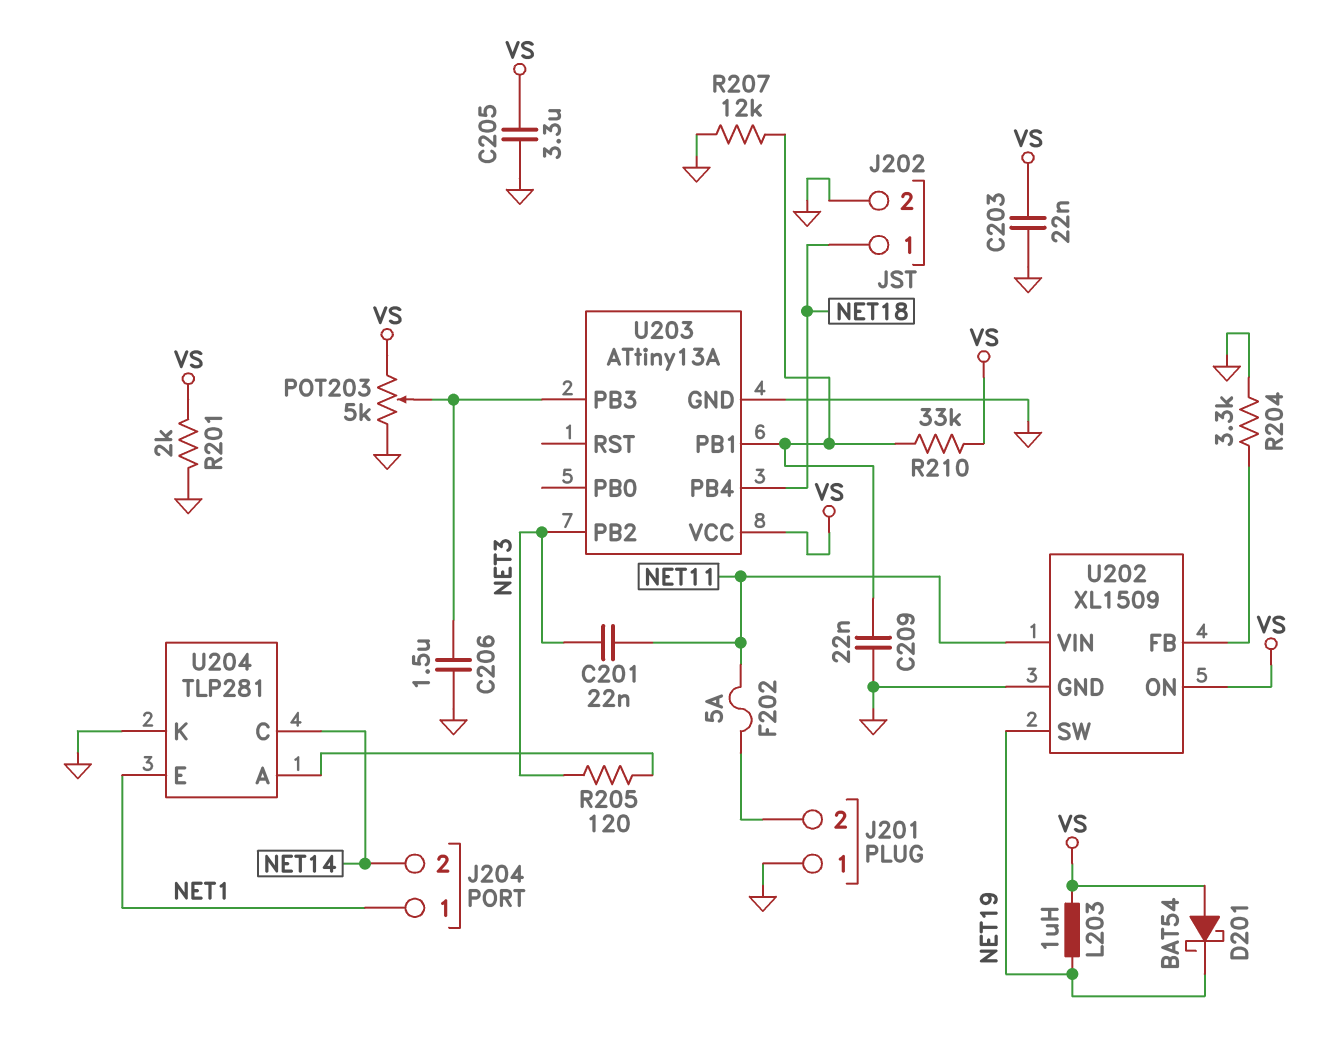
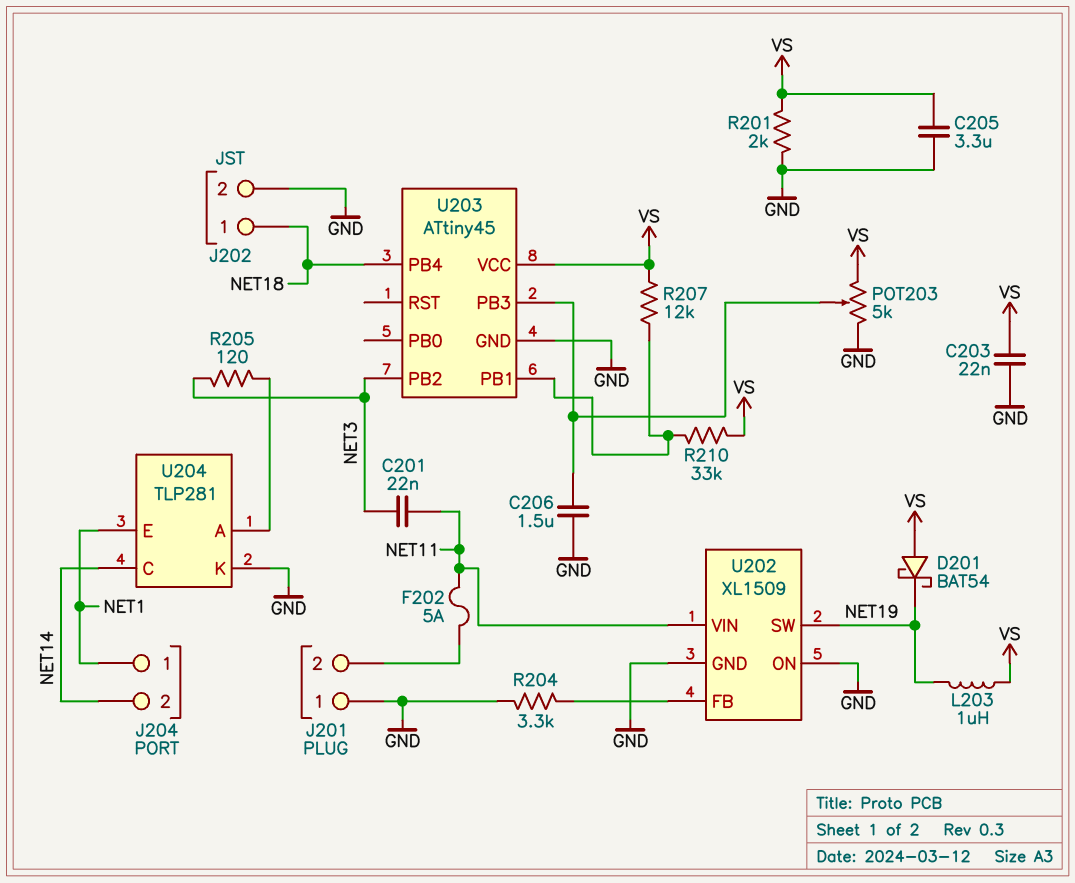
C209: 22nF (GND, U203/PB1) -> none
R207: 12k (GND, U203/PB1) -> 12k (U203/PB1, VS)
U202 pin ON: VS -> GND
U203: ATtiny13A -> ATtiny45

